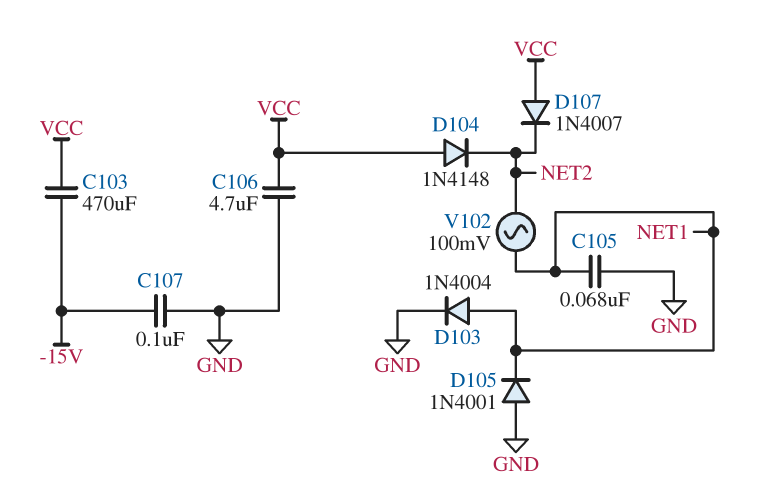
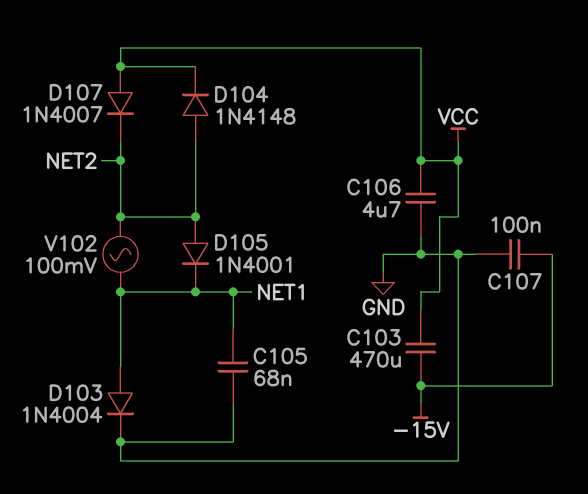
D104: diode 1N4148 (A VCC, K NET2) -> diode 1N4148 (A NET2, K VCC)
D105: diode 1N4001 (A GND, K NET1) -> diode 1N4001 (A NET2, K NET1)

